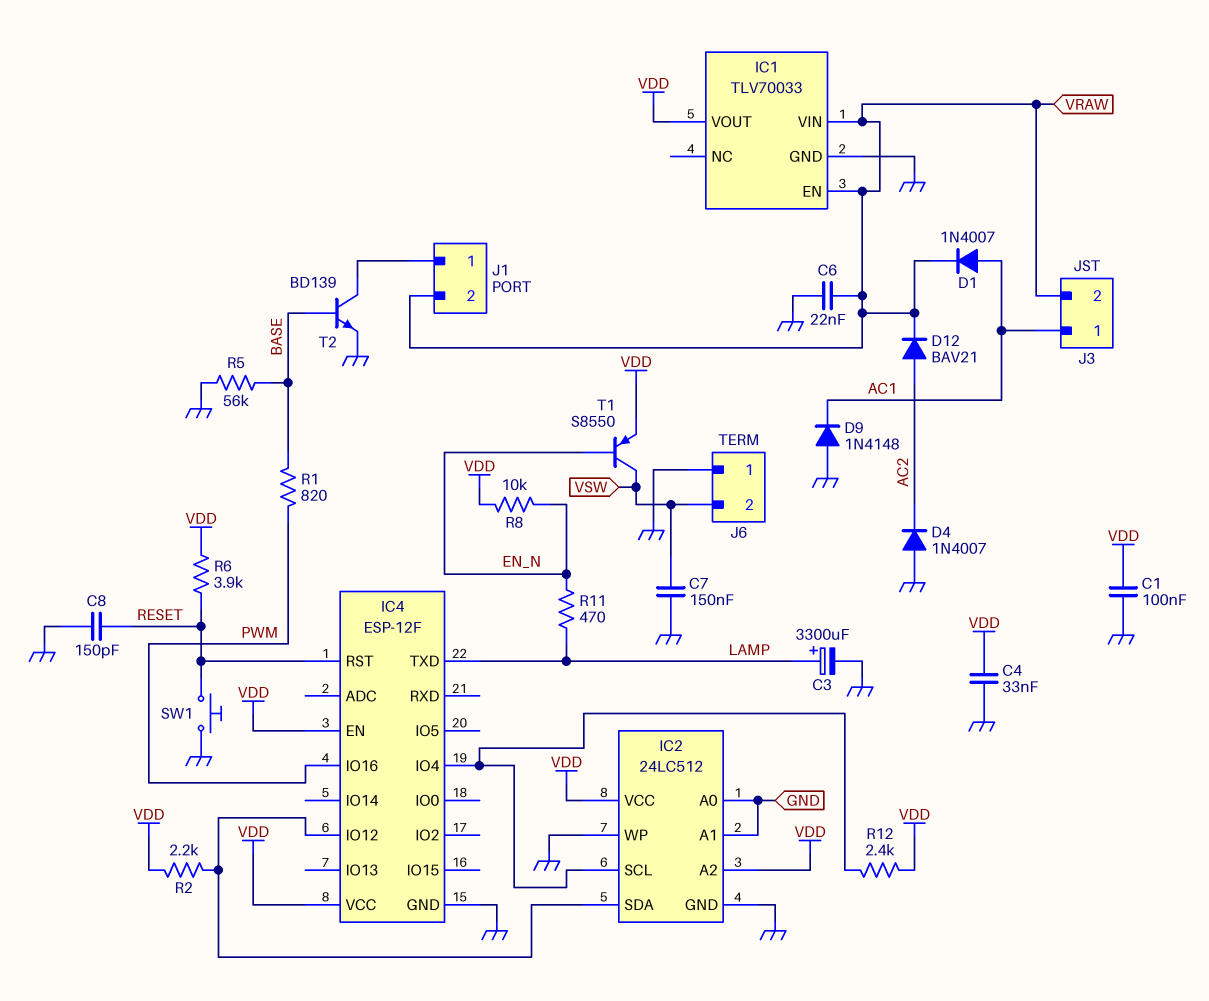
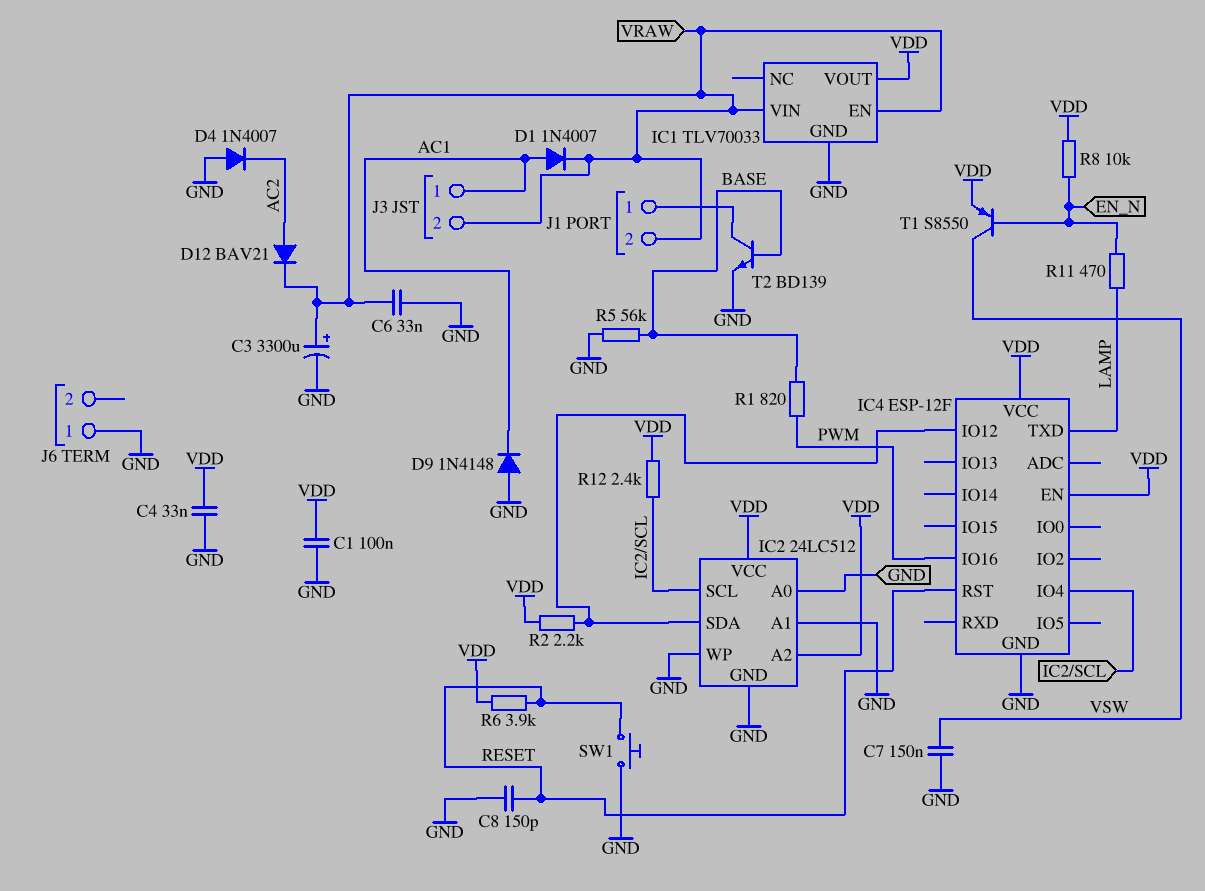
C3: 3300uF (plus LAMP, minus GND) -> 3300uF (plus VRAW, minus GND)
C6: 22nF (GND, VRAW) -> 33nF (GND, VRAW)
J6 pin 2: VSW -> none

